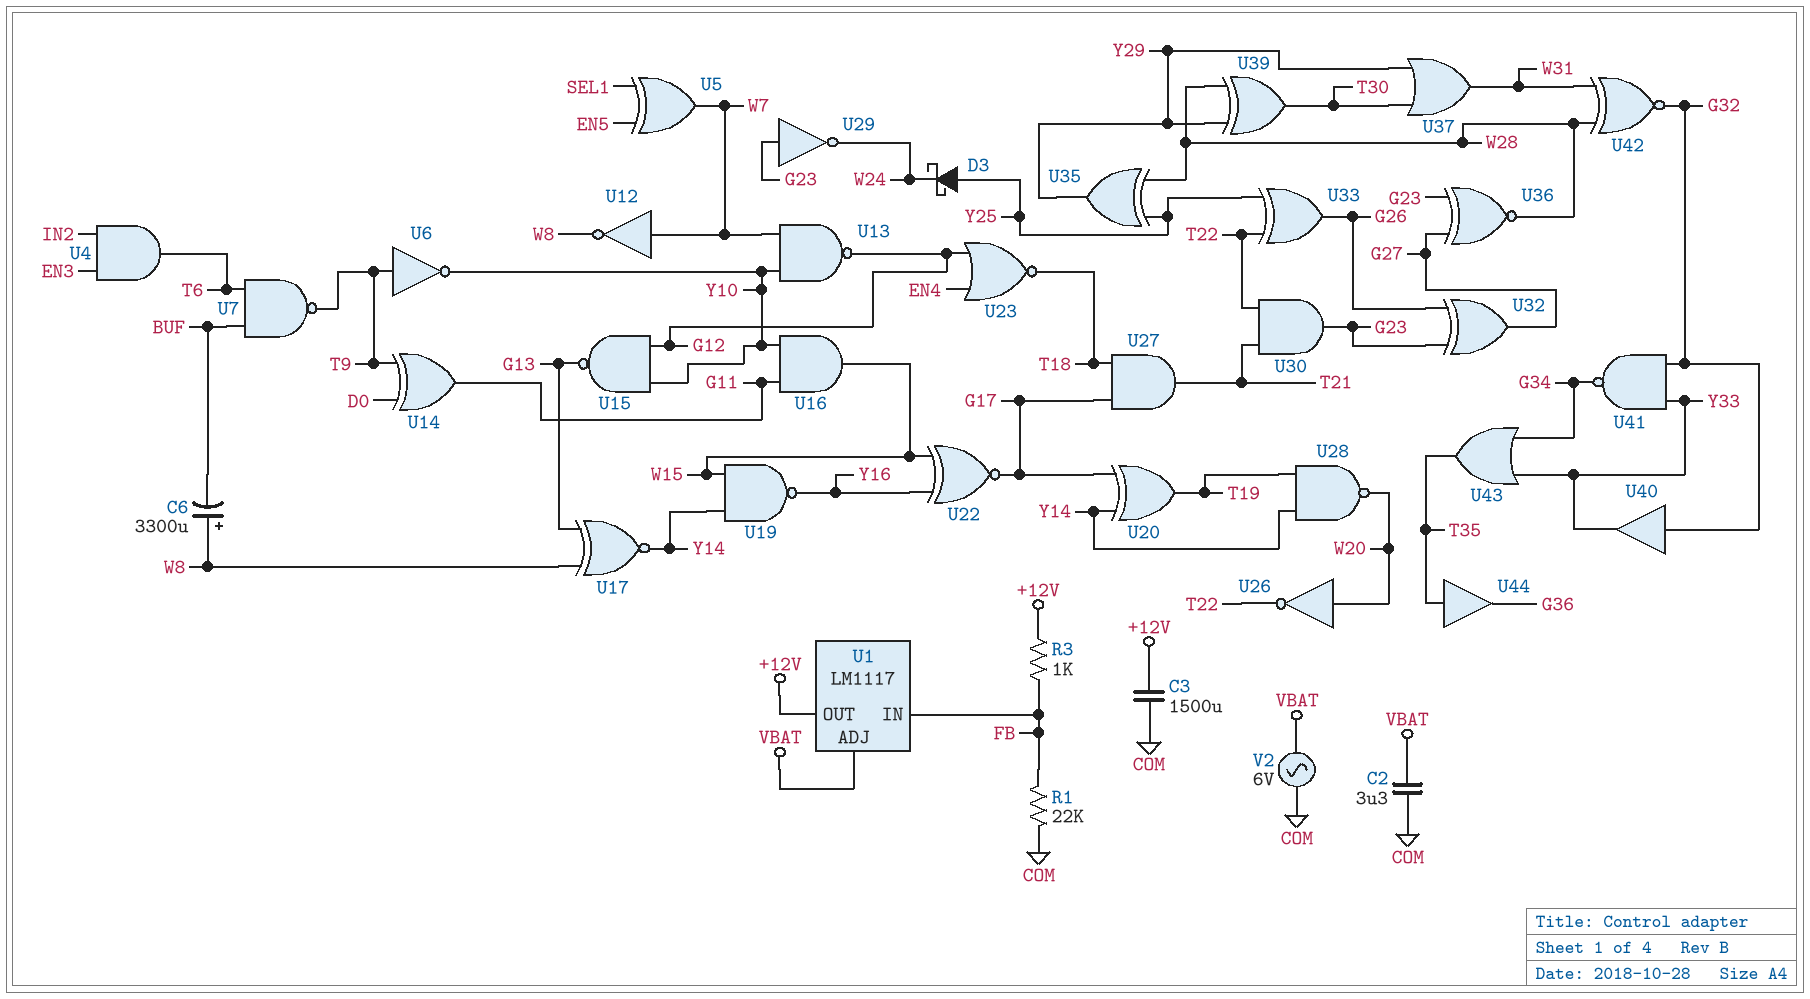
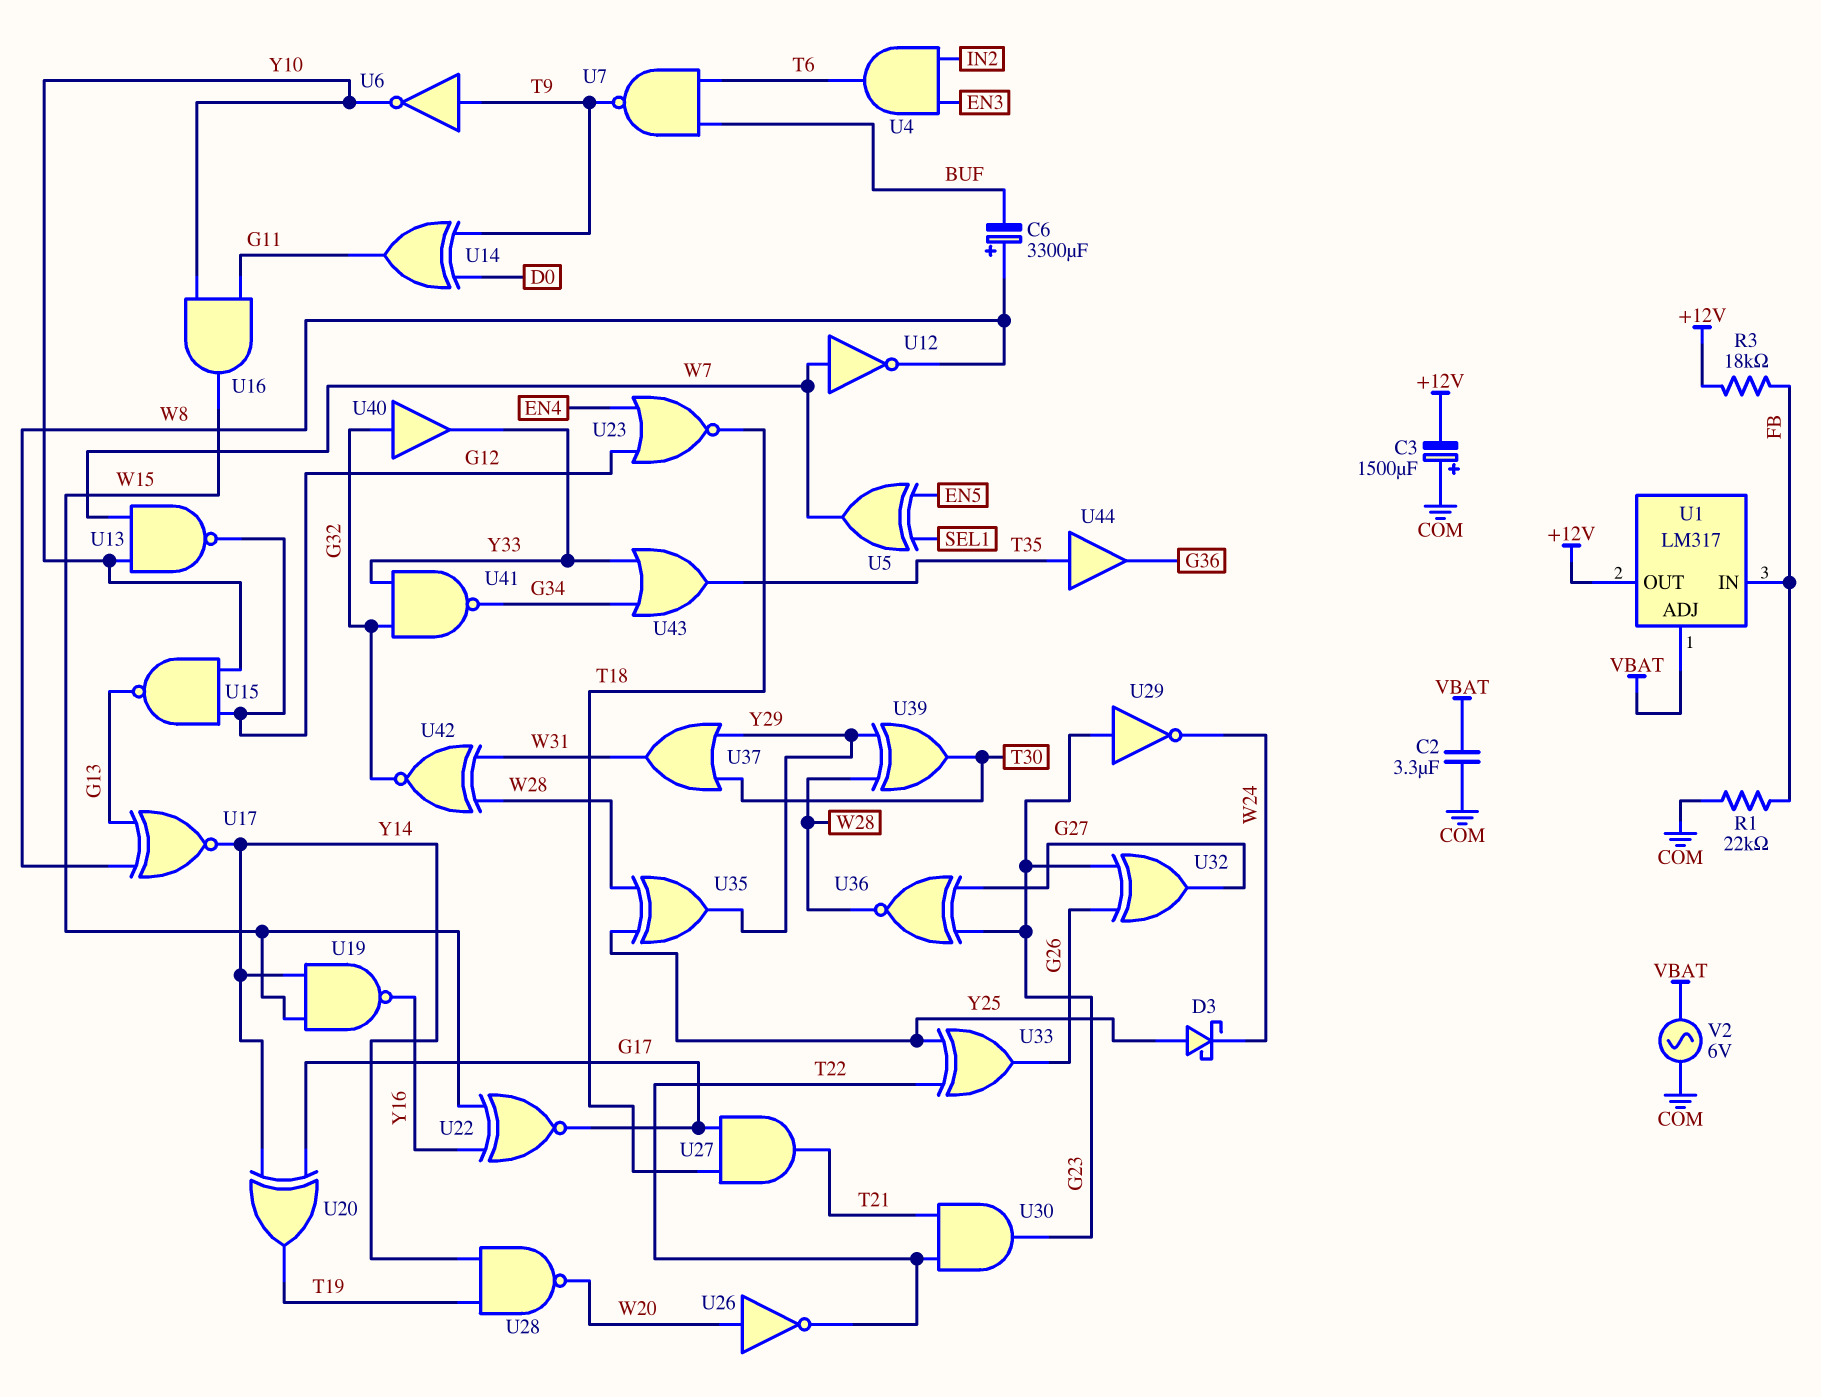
C3: 1500uF (+12V, COM) -> 1500uF (plus COM, minus +12V)
R3: 1k (+12V, FB) -> 18k (+12V, FB)
U1: LM1117 -> LM317

